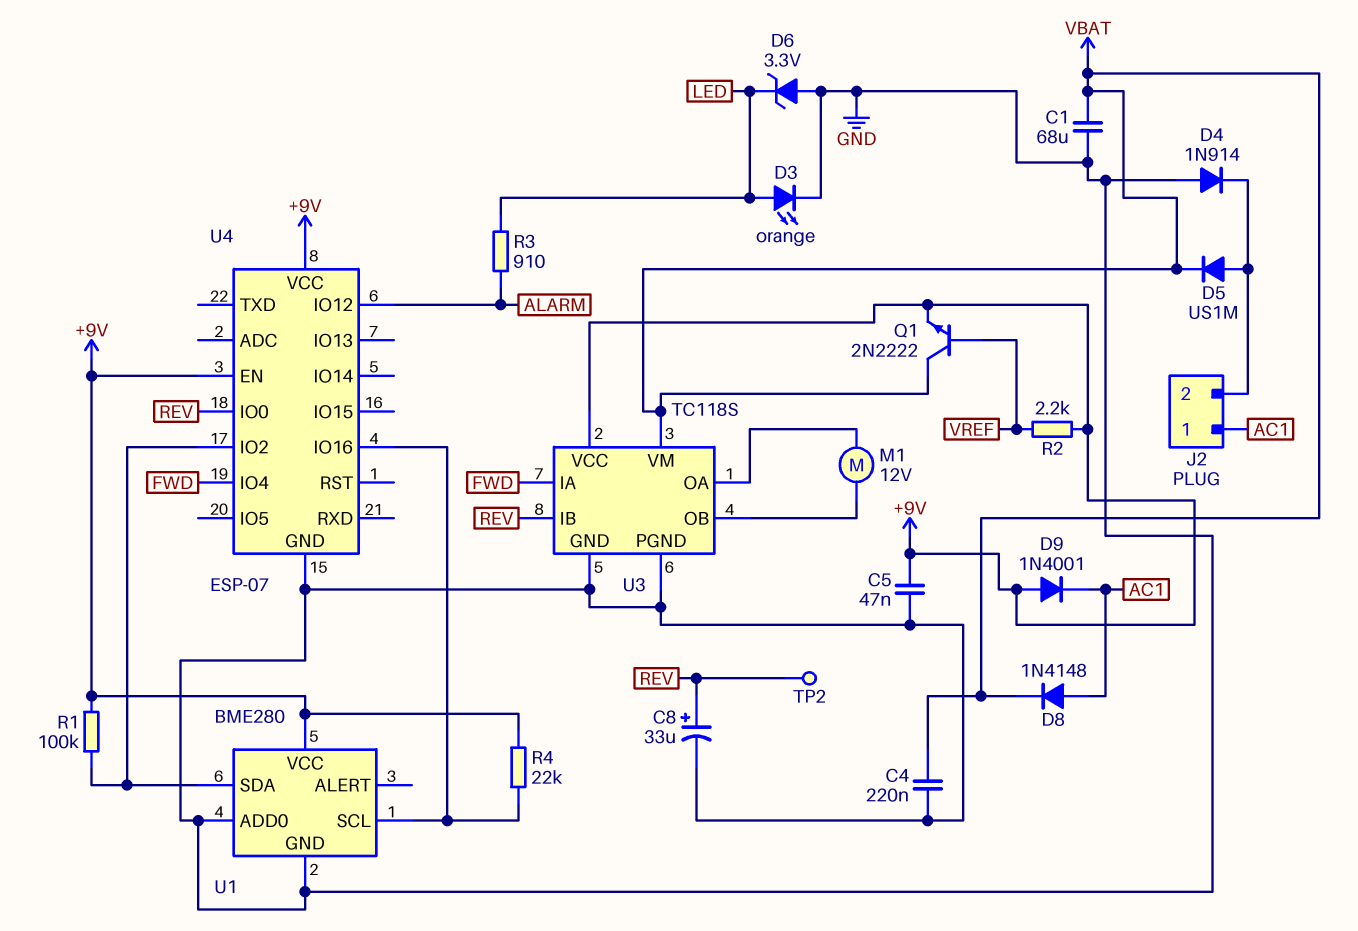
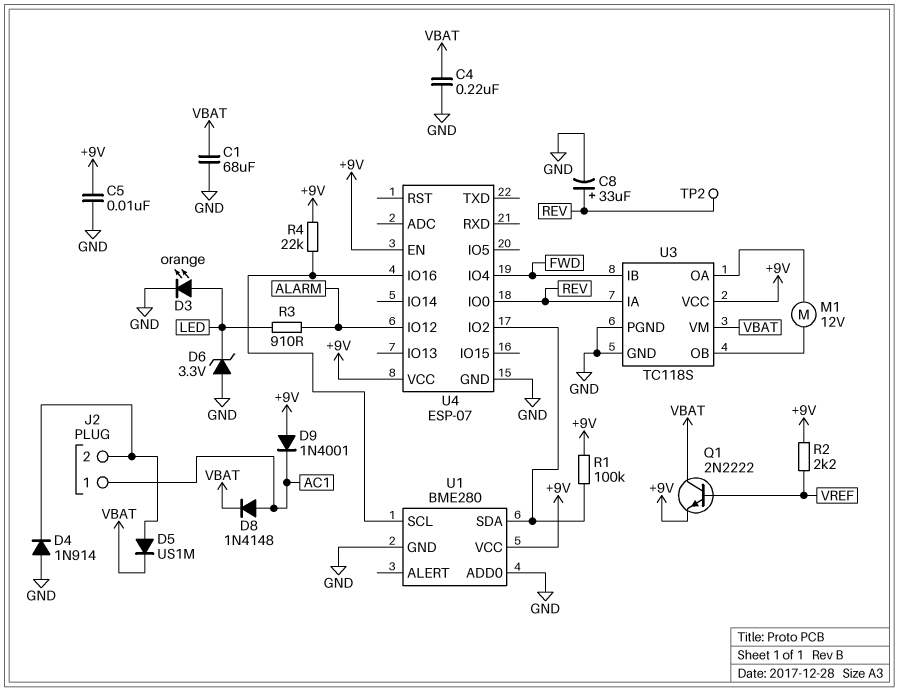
C5: 47nF (+9V, GND) -> 10nF (+9V, GND)
U3 pin IA: FWD -> REV
U3 pin IB: REV -> FWD

